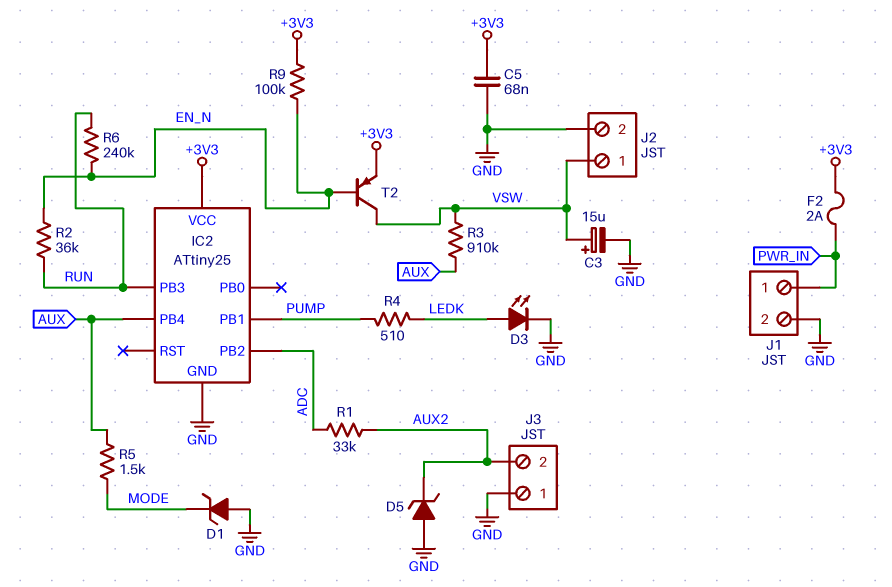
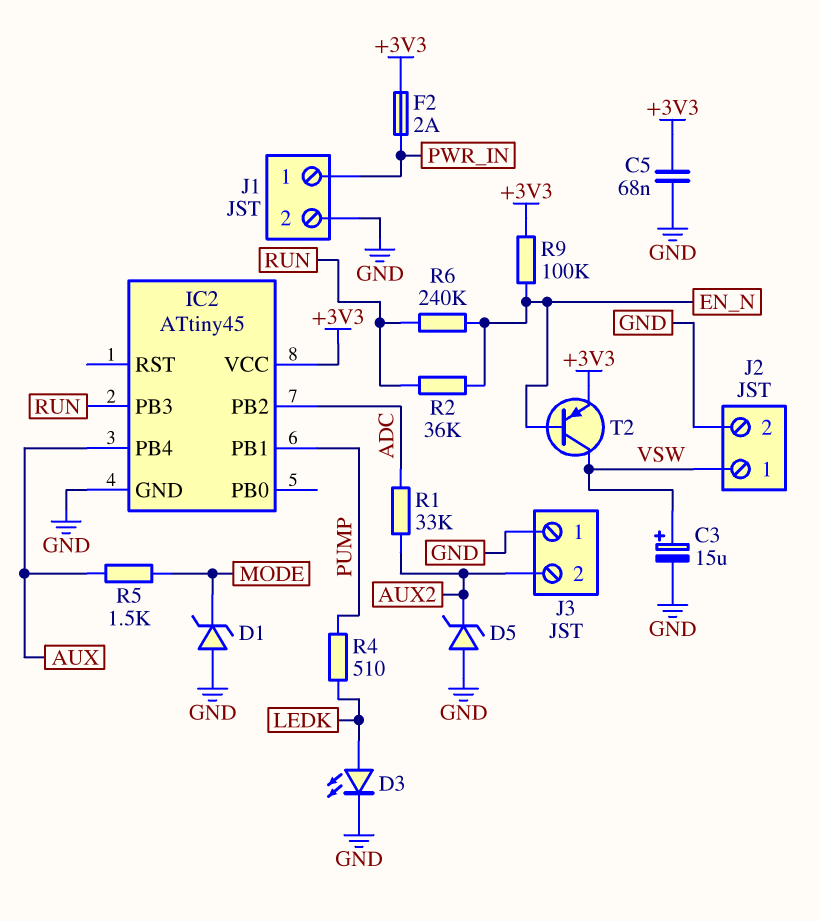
IC2: ATtiny25 -> ATtiny45
R3: 910k (AUX, VSW) -> none

